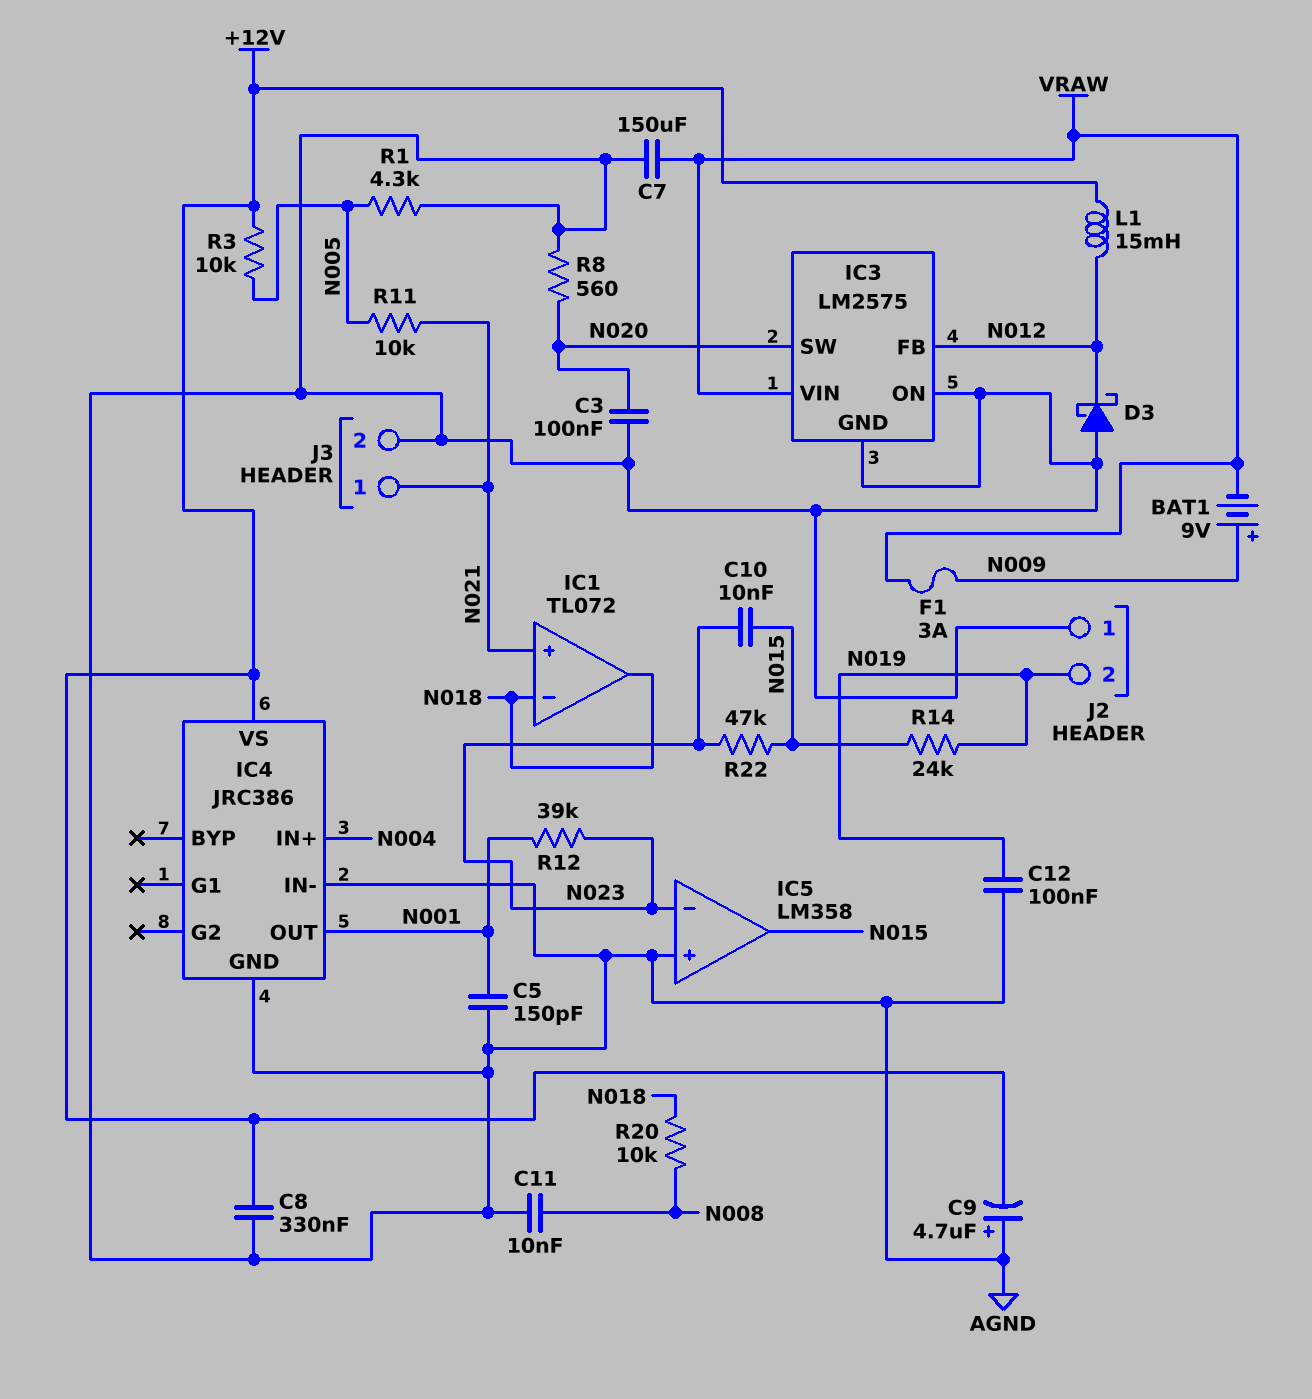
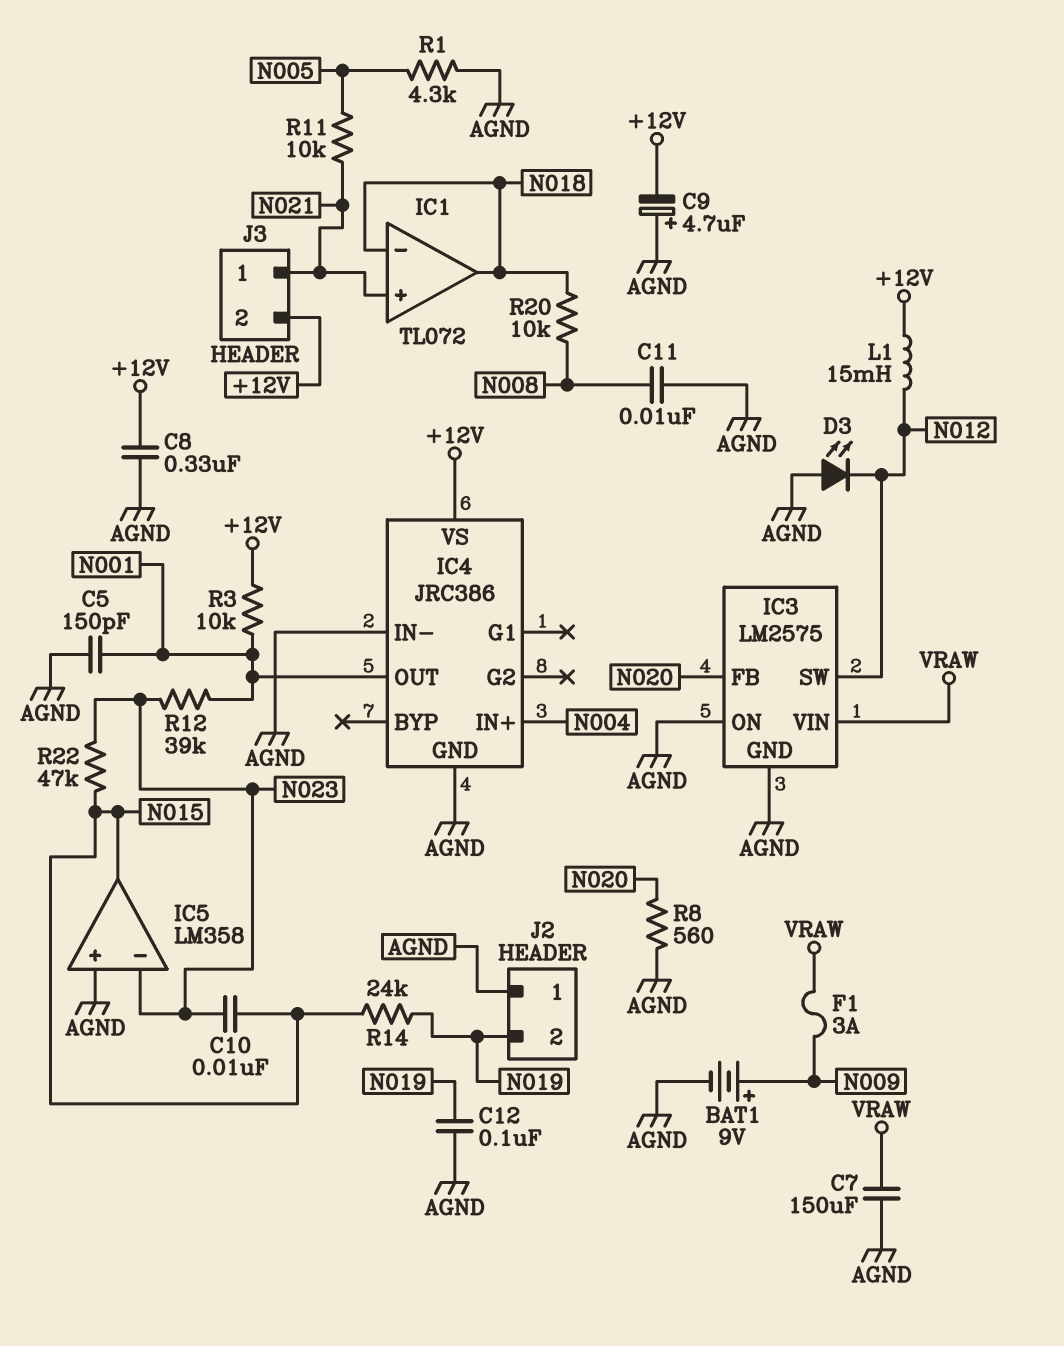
BAT1: 9V (plus N009, minus VRAW) -> 9V (plus N009, minus AGND)
C3: 100nF (AGND, N020) -> none
D3: schottky (A AGND, K N012) -> LED (A AGND, K N012)
IC3 pin FB: N012 -> N020
IC3 pin SW: N020 -> N012
J3 pin 2: AGND -> +12V
R3: 10k (+12V, N005) -> 10k (+12V, N001)

